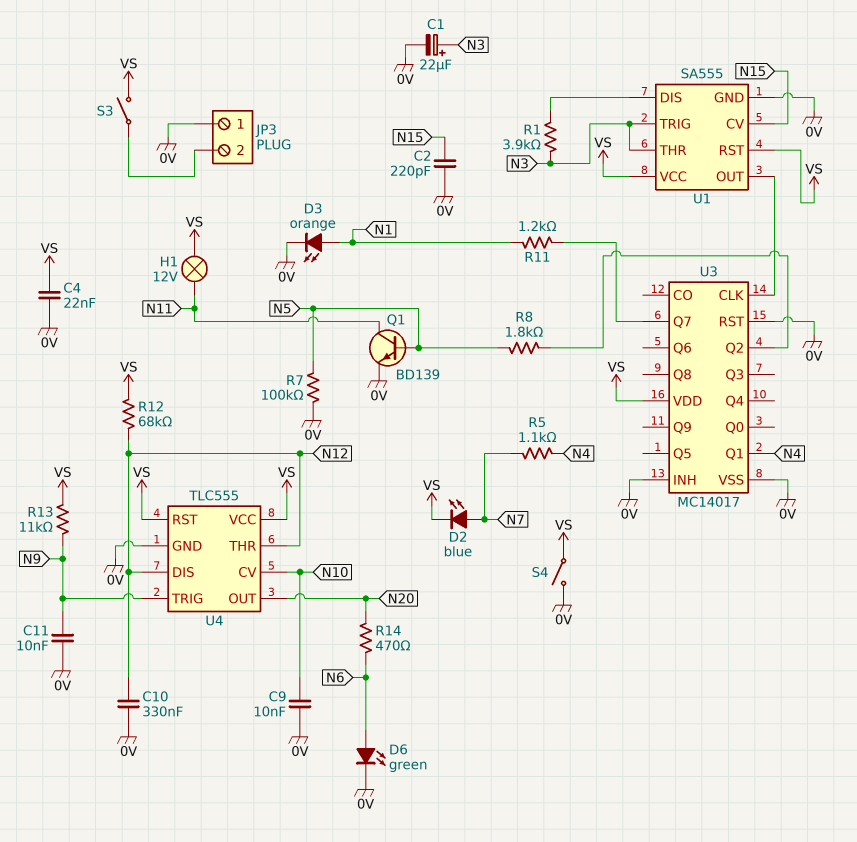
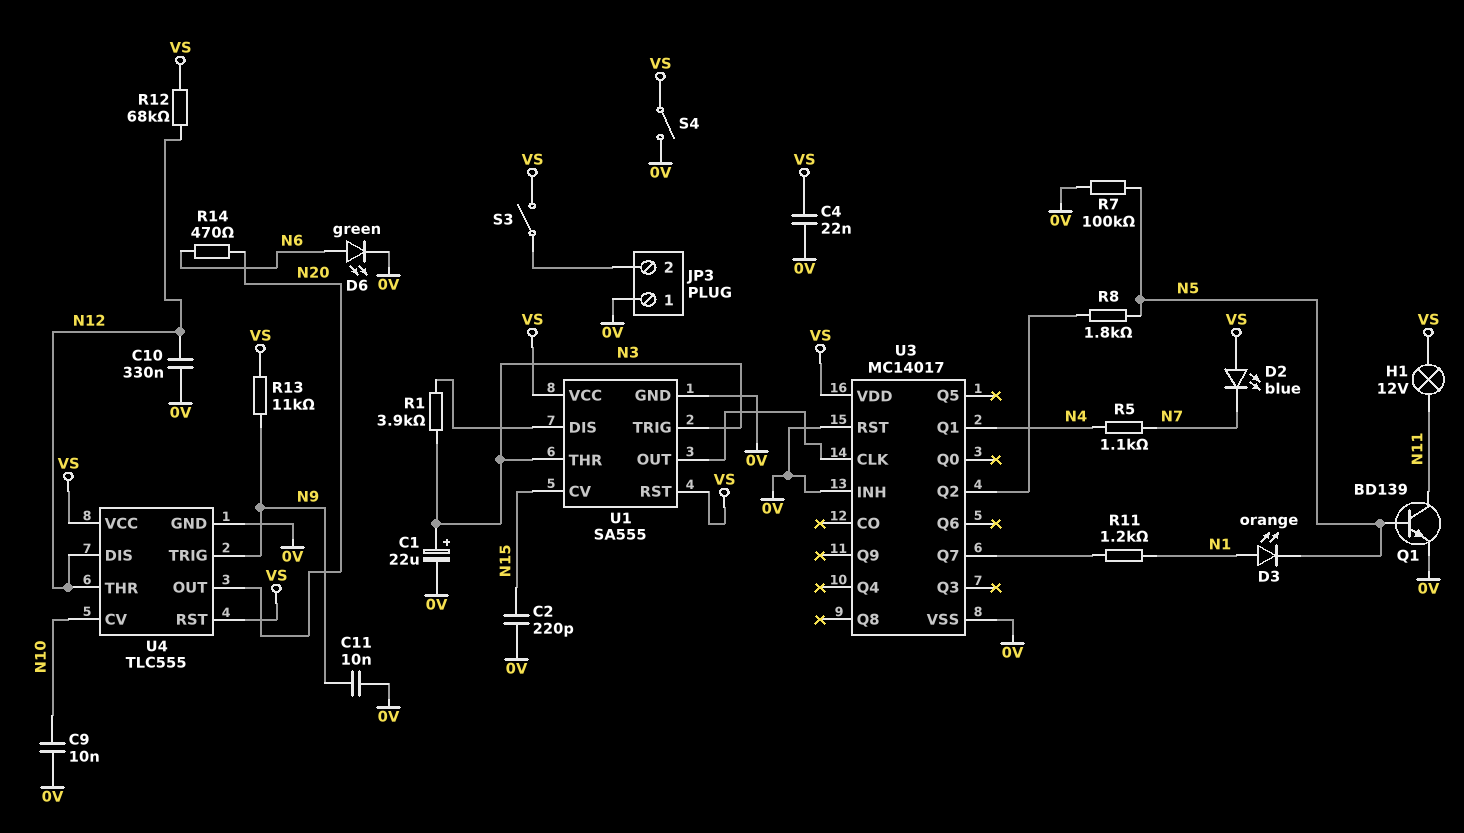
D2: LED blue (A N7, K VS) -> LED blue (A VS, K N7)
D3: LED orange (A N1, K 0V) -> LED orange (A N1, K N5)

